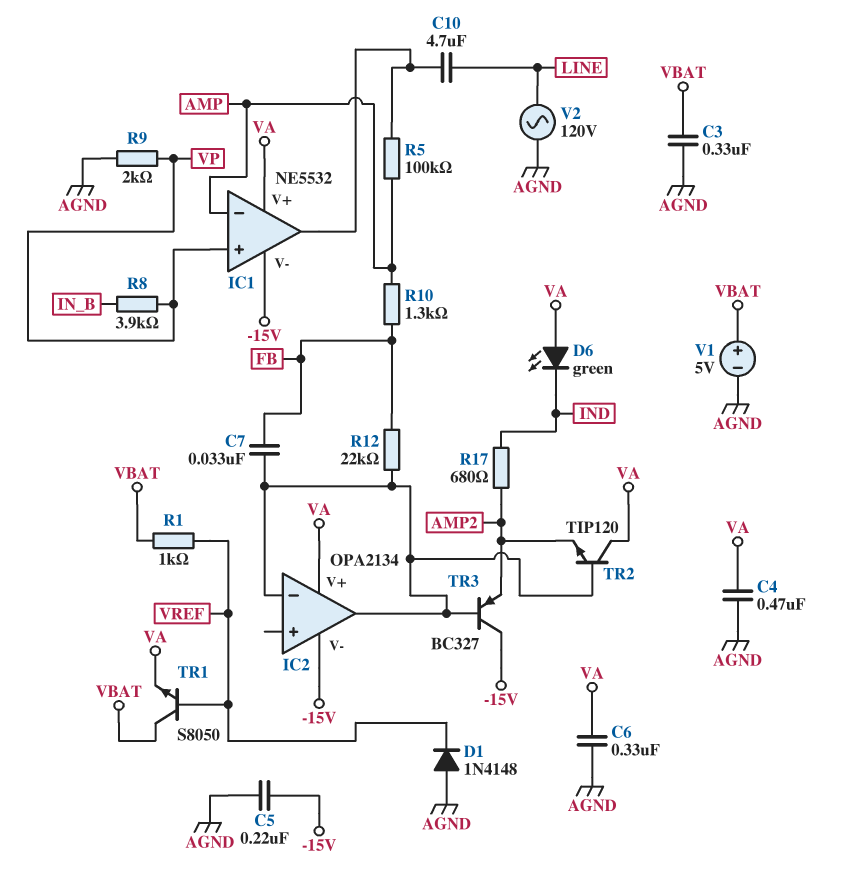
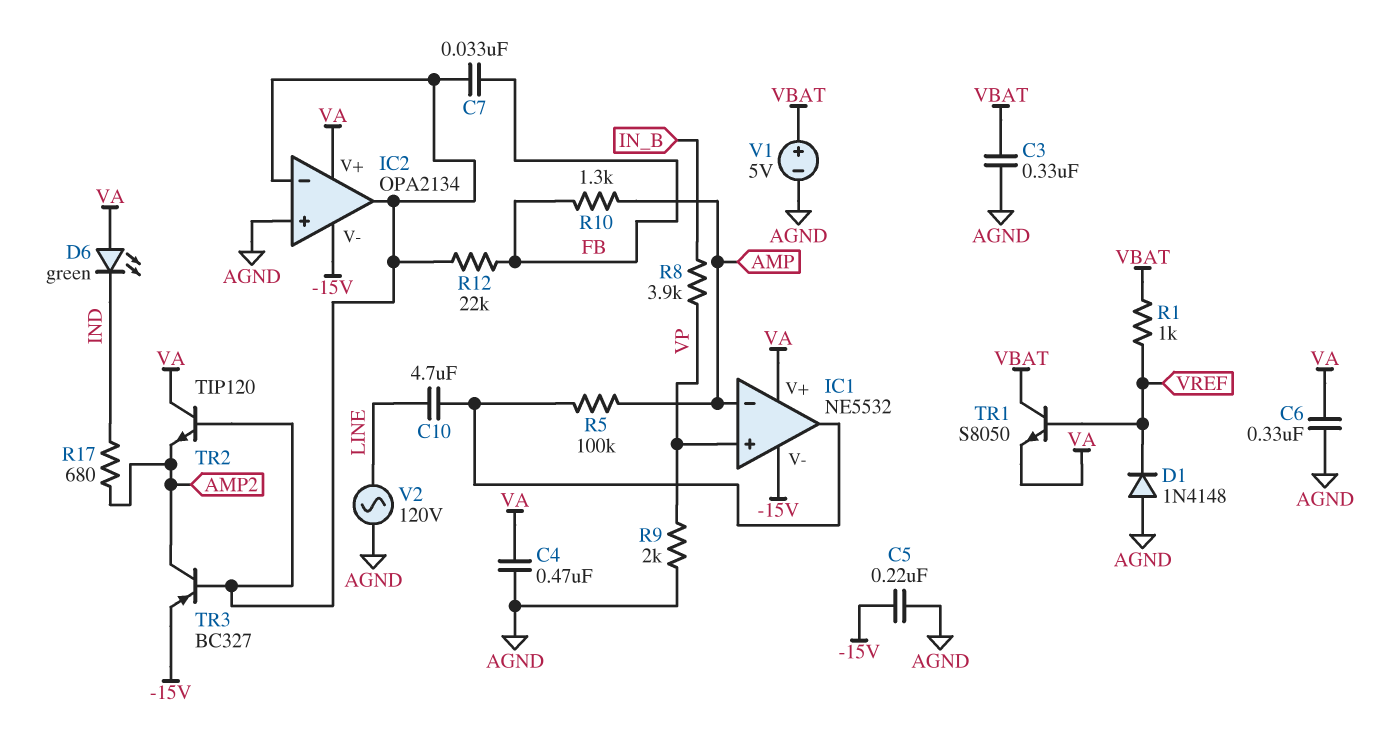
IC2 pin in+: none -> AGND
TR3: PNP BC327 (B IC2/in-, C -15V, E AMP2) -> PNP BC327 (B IC2/in-, C AMP2, E -15V)

